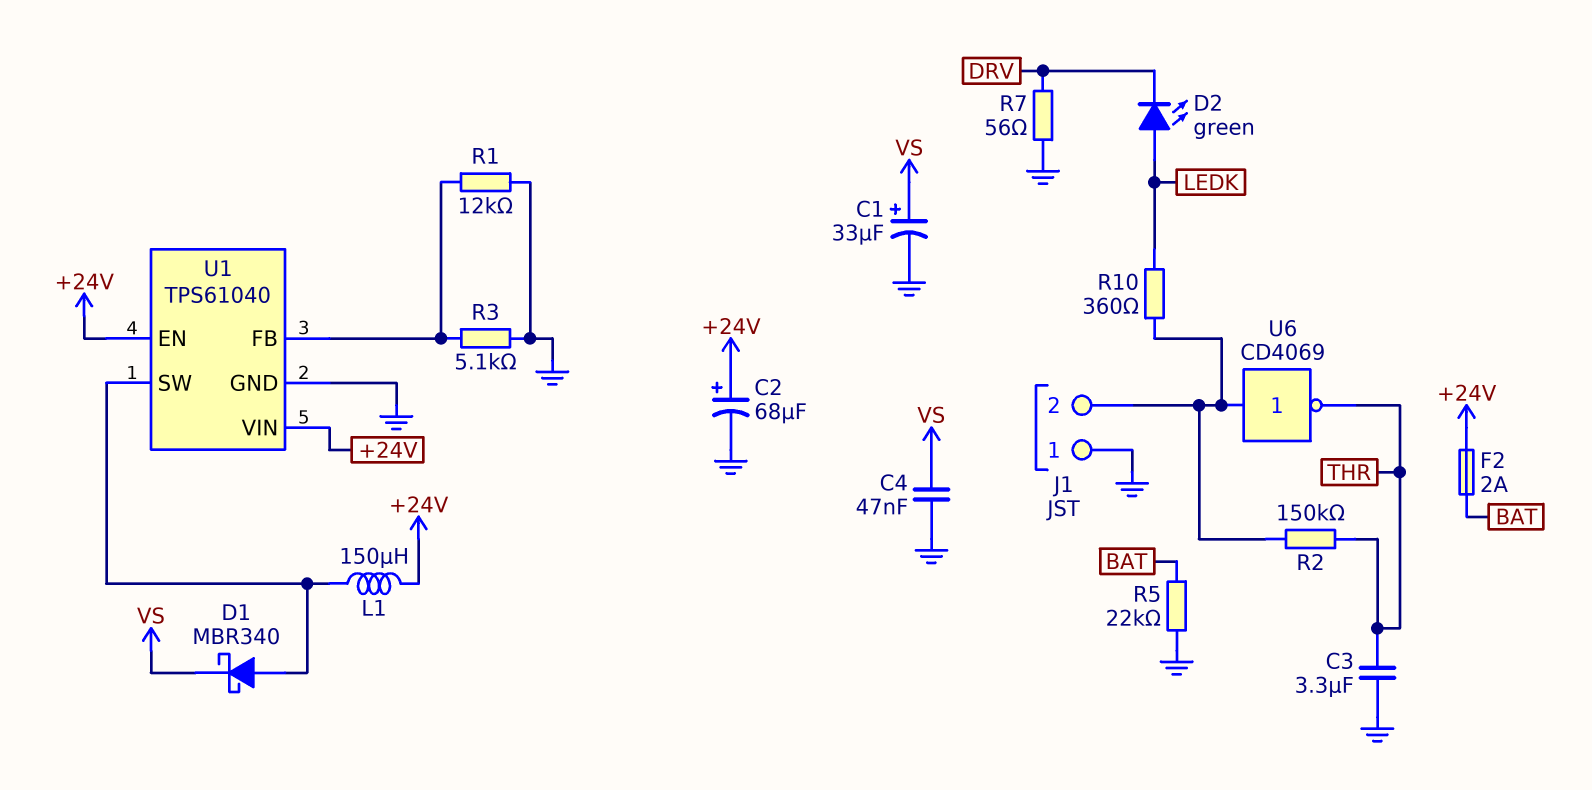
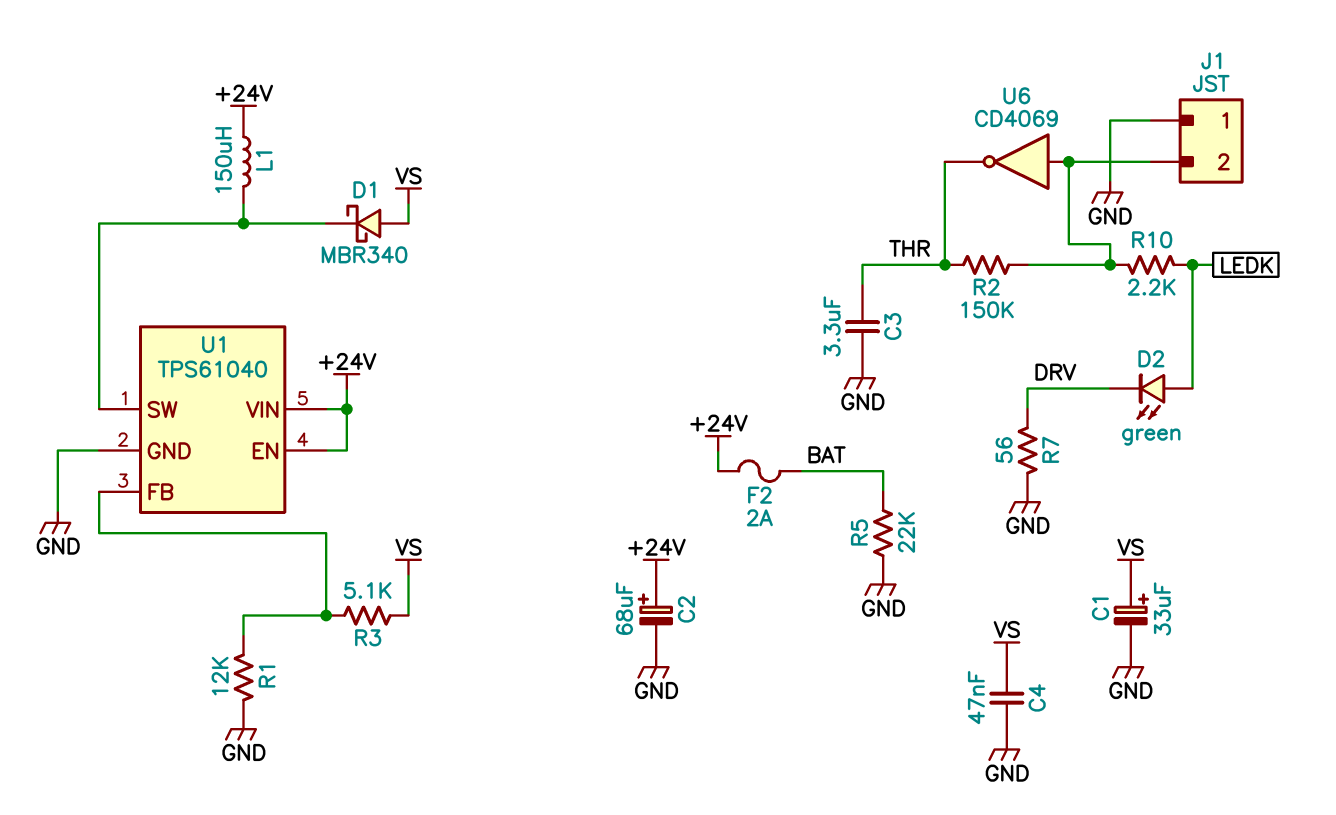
D1: schottky MBR340 (A U1/SW, K VS) -> schottky MBR340 (A VS, K U1/SW)
R3: 5.1k (GND, U1/FB) -> 5.1k (U1/FB, VS)
R10: 360 (J1/2, LEDK) -> 2.2k (J1/2, LEDK)

